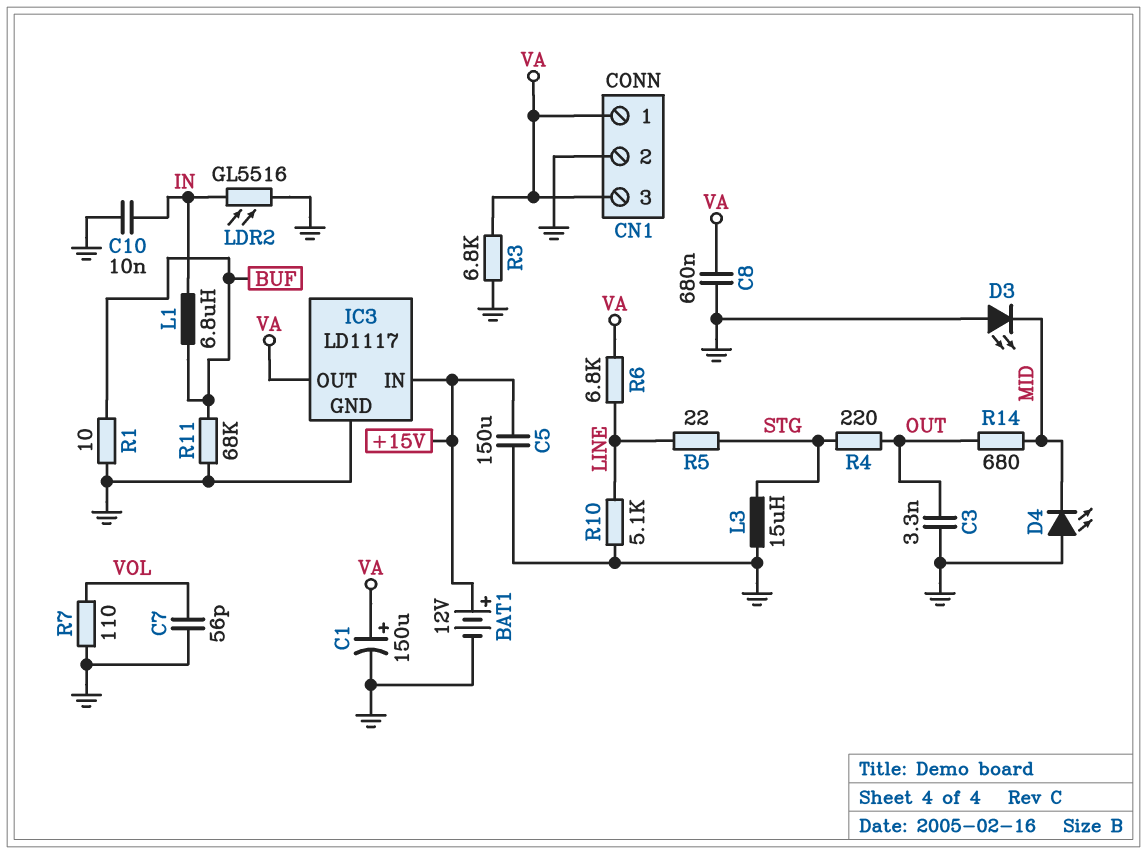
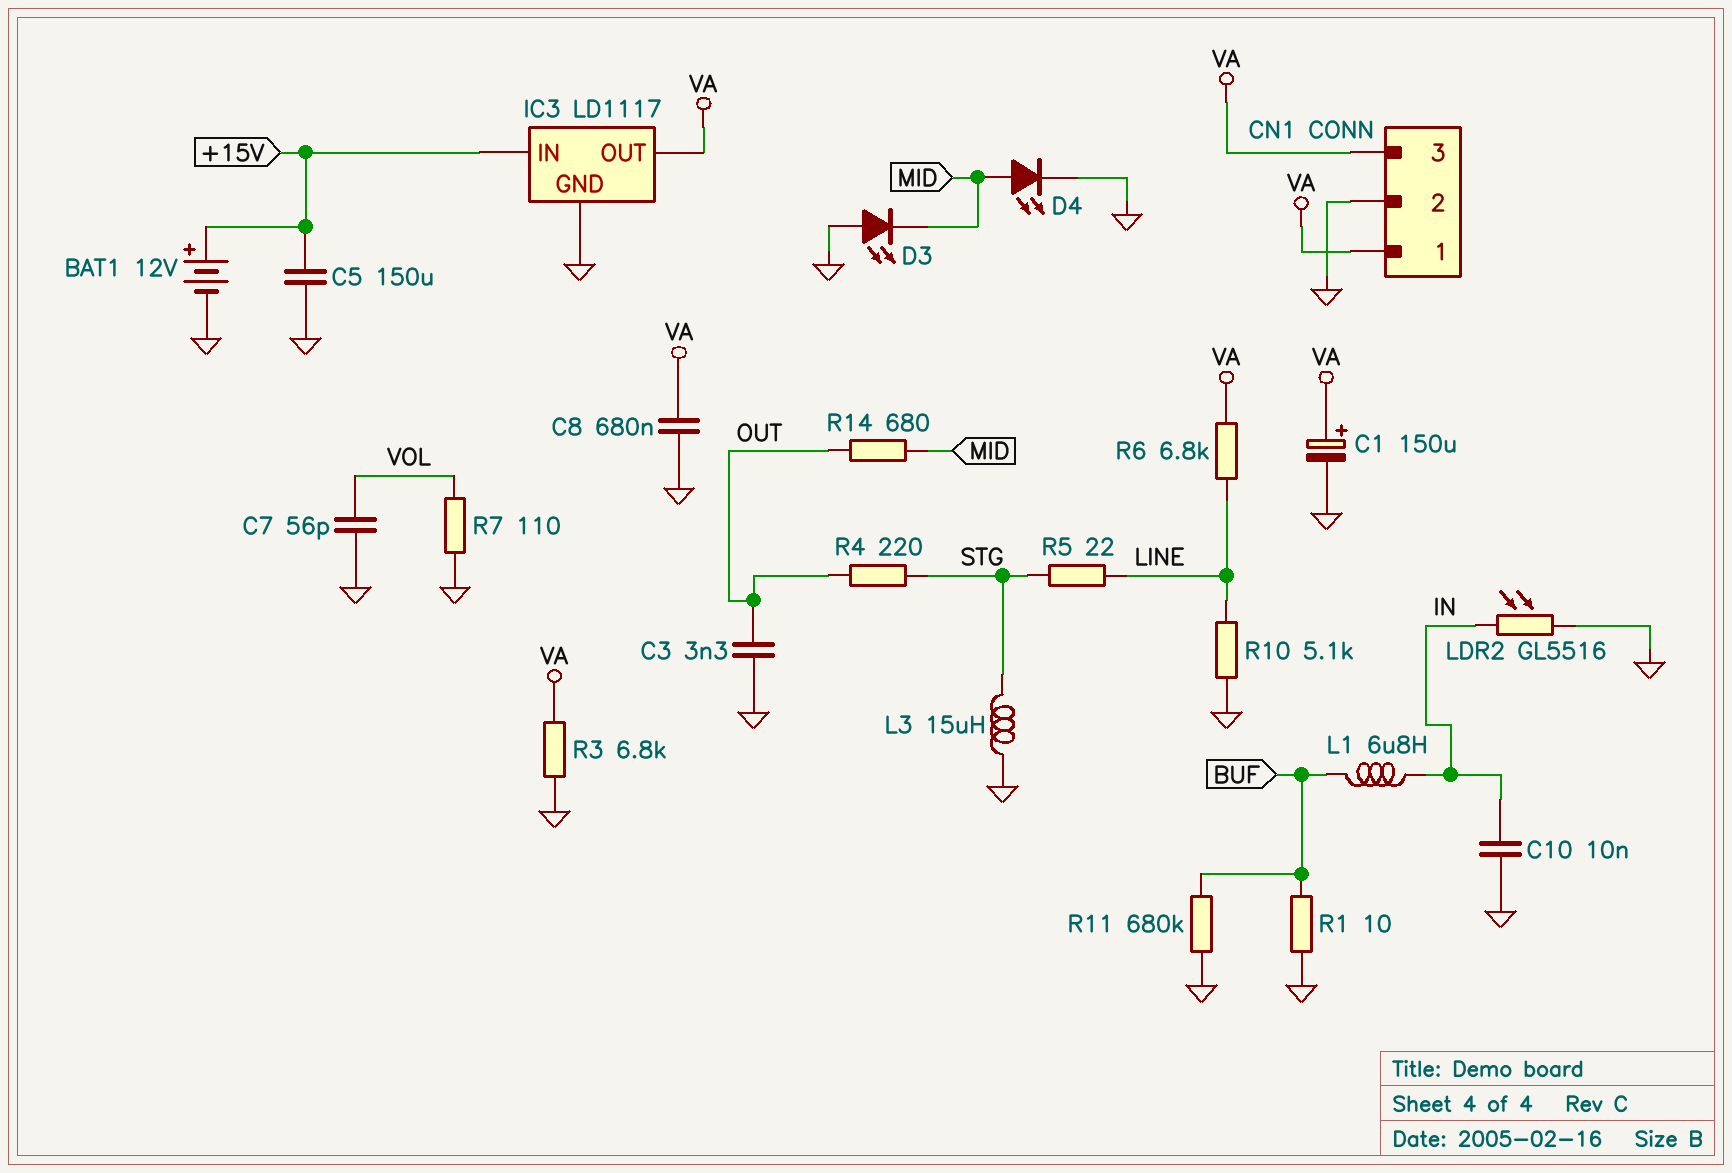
D4: LED (A GND, K MID) -> LED (A MID, K GND)
R11: 68k (BUF, GND) -> 680k (BUF, GND)

